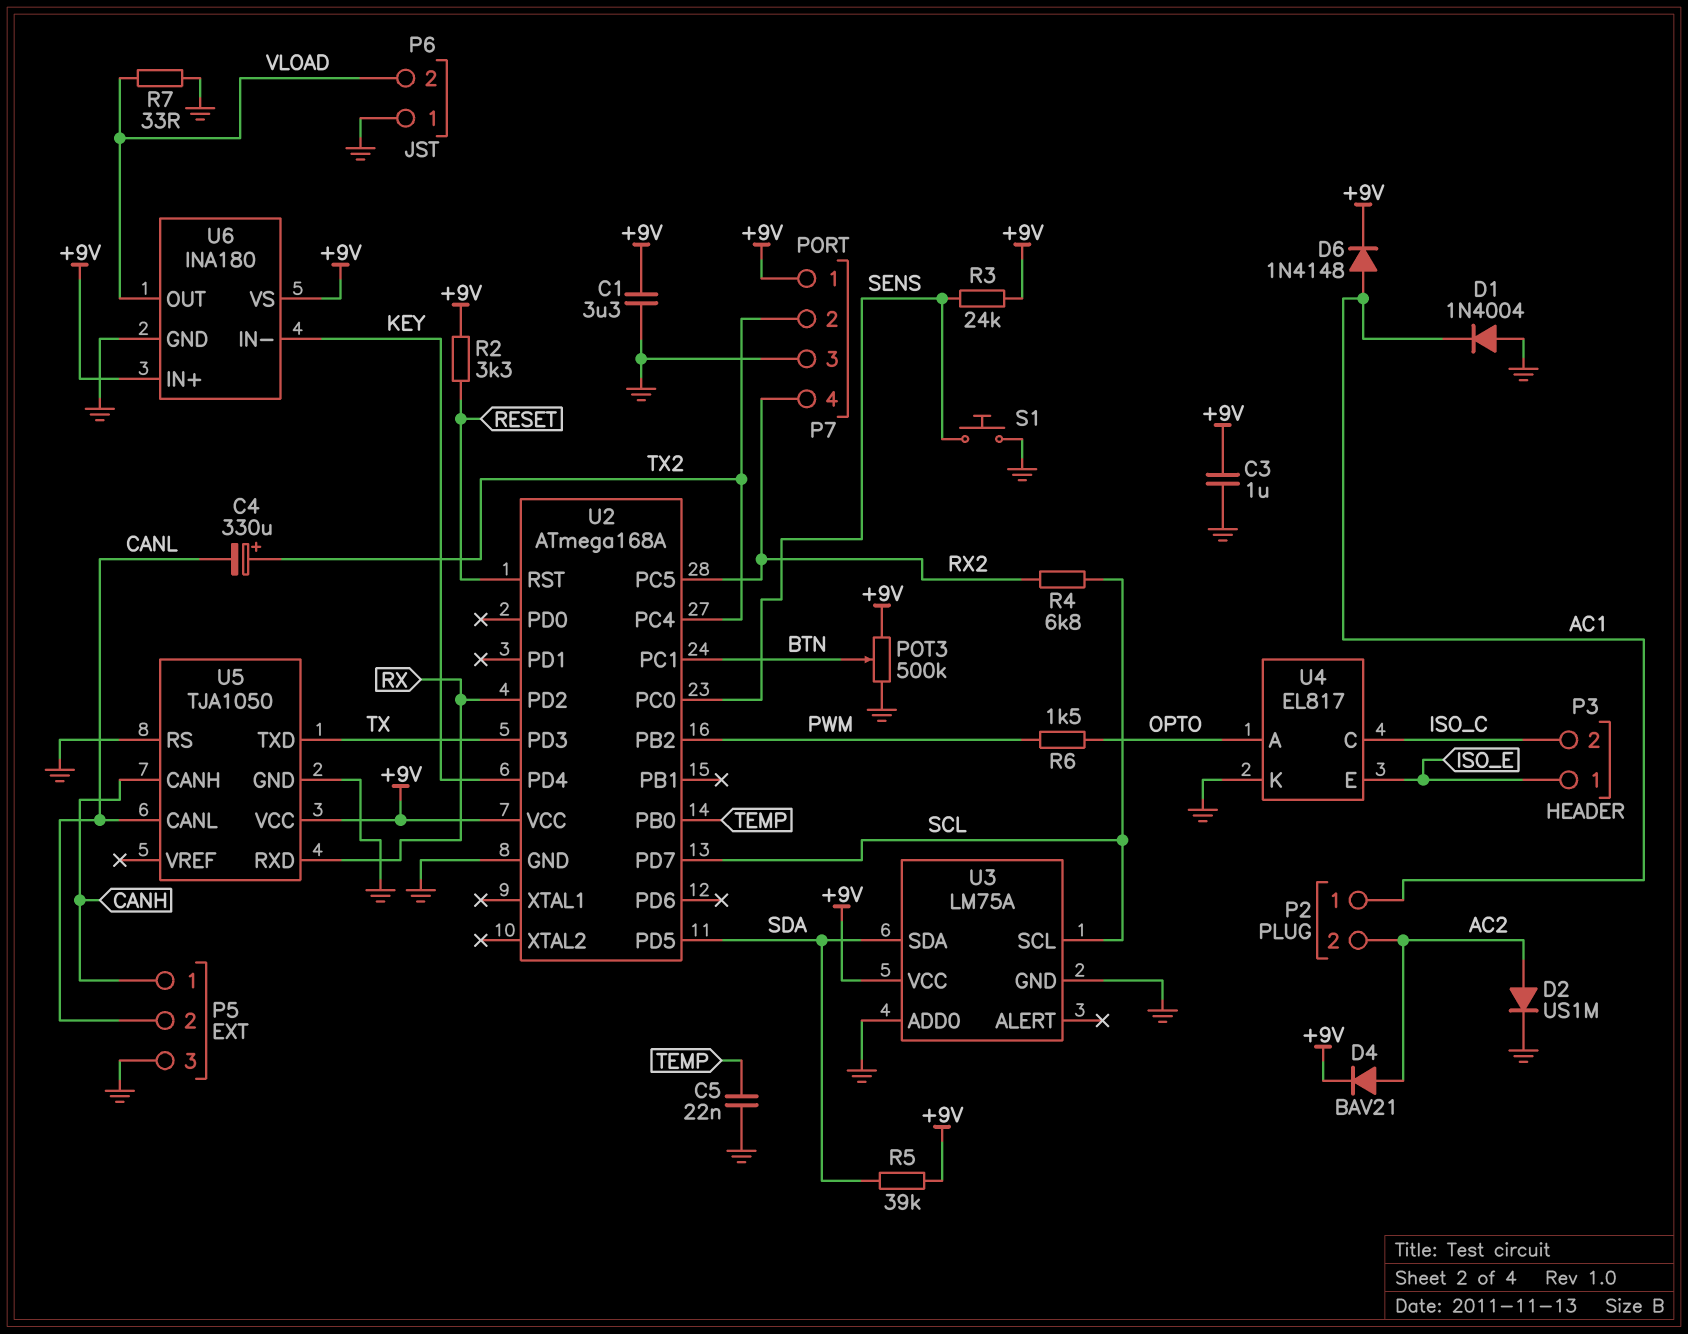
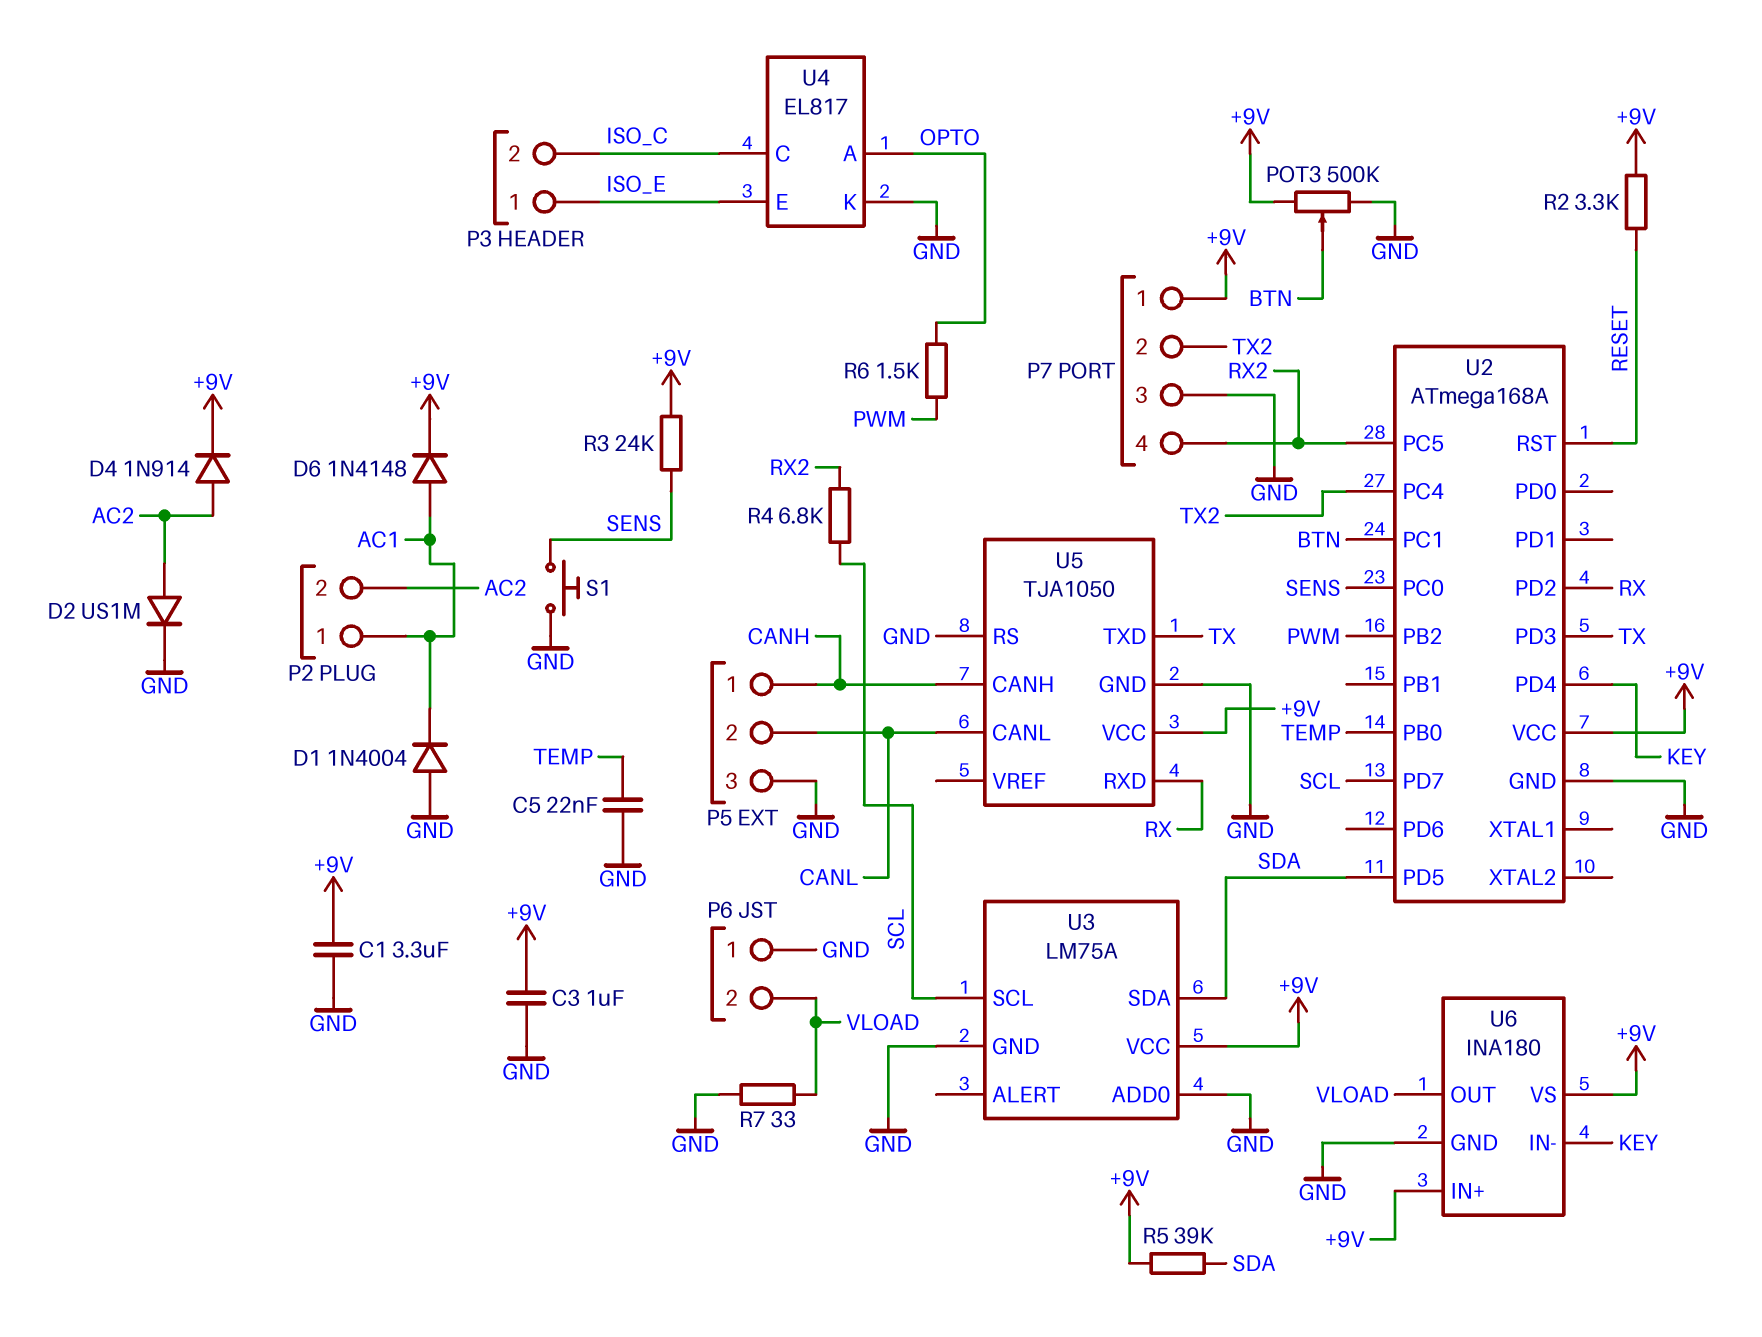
C4: 330uF (plus TX2, minus CANL) -> none
D4: diode BAV21 (A AC2, K +9V) -> diode 1N914 (A AC2, K +9V)

